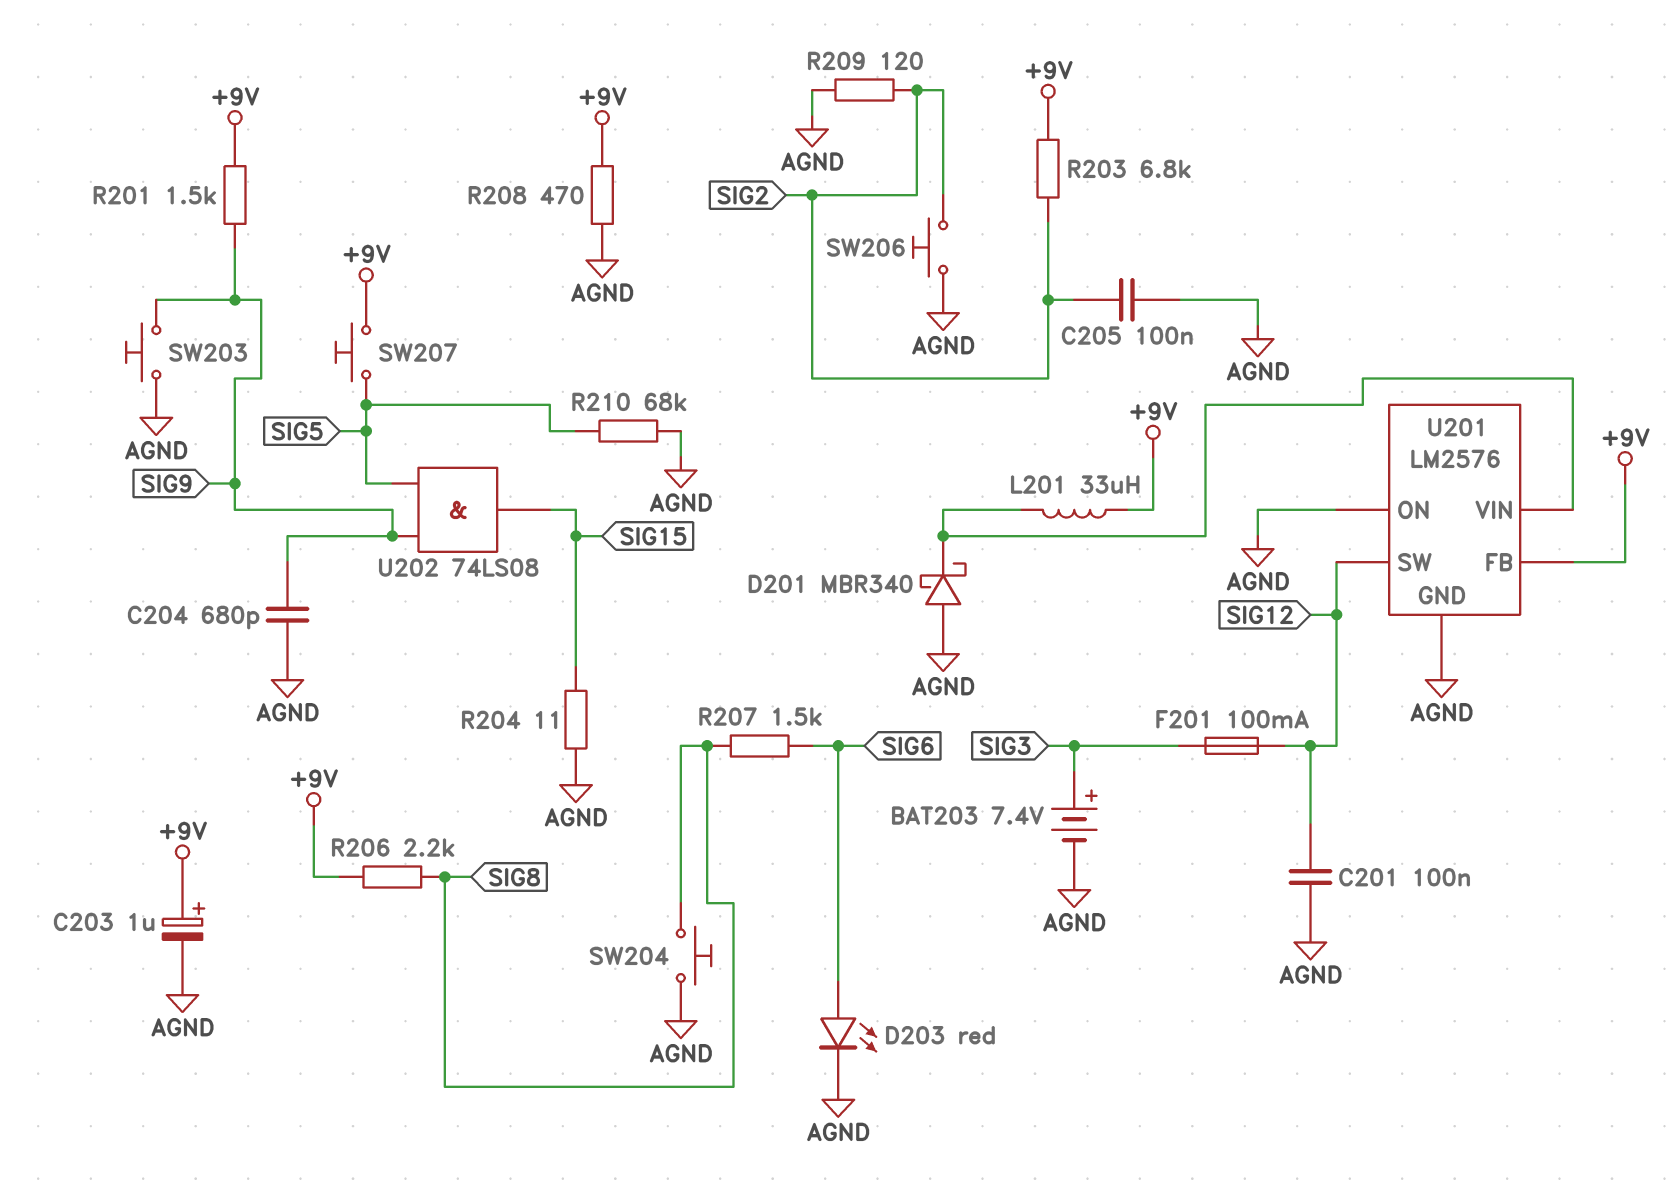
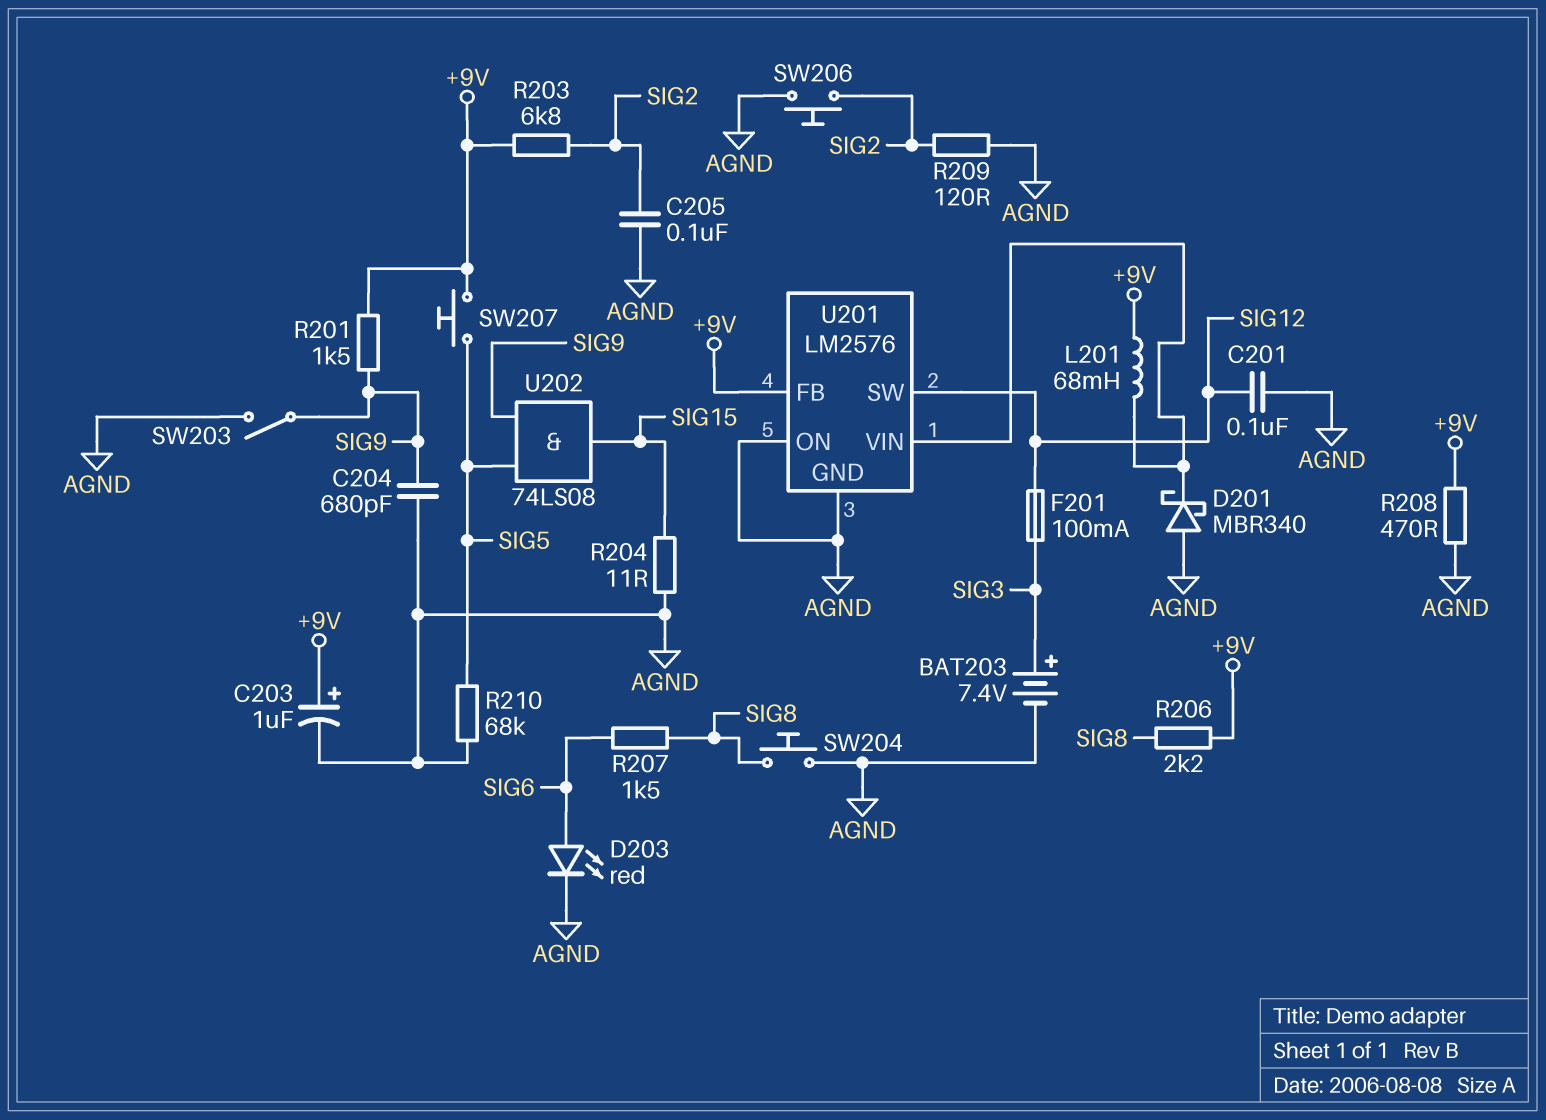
L201: 33uH (+9V, U201/VIN) -> 68mH (+9V, U201/VIN)
SW203: button (AGND, SIG9) -> switch (AGND, SIG9)

